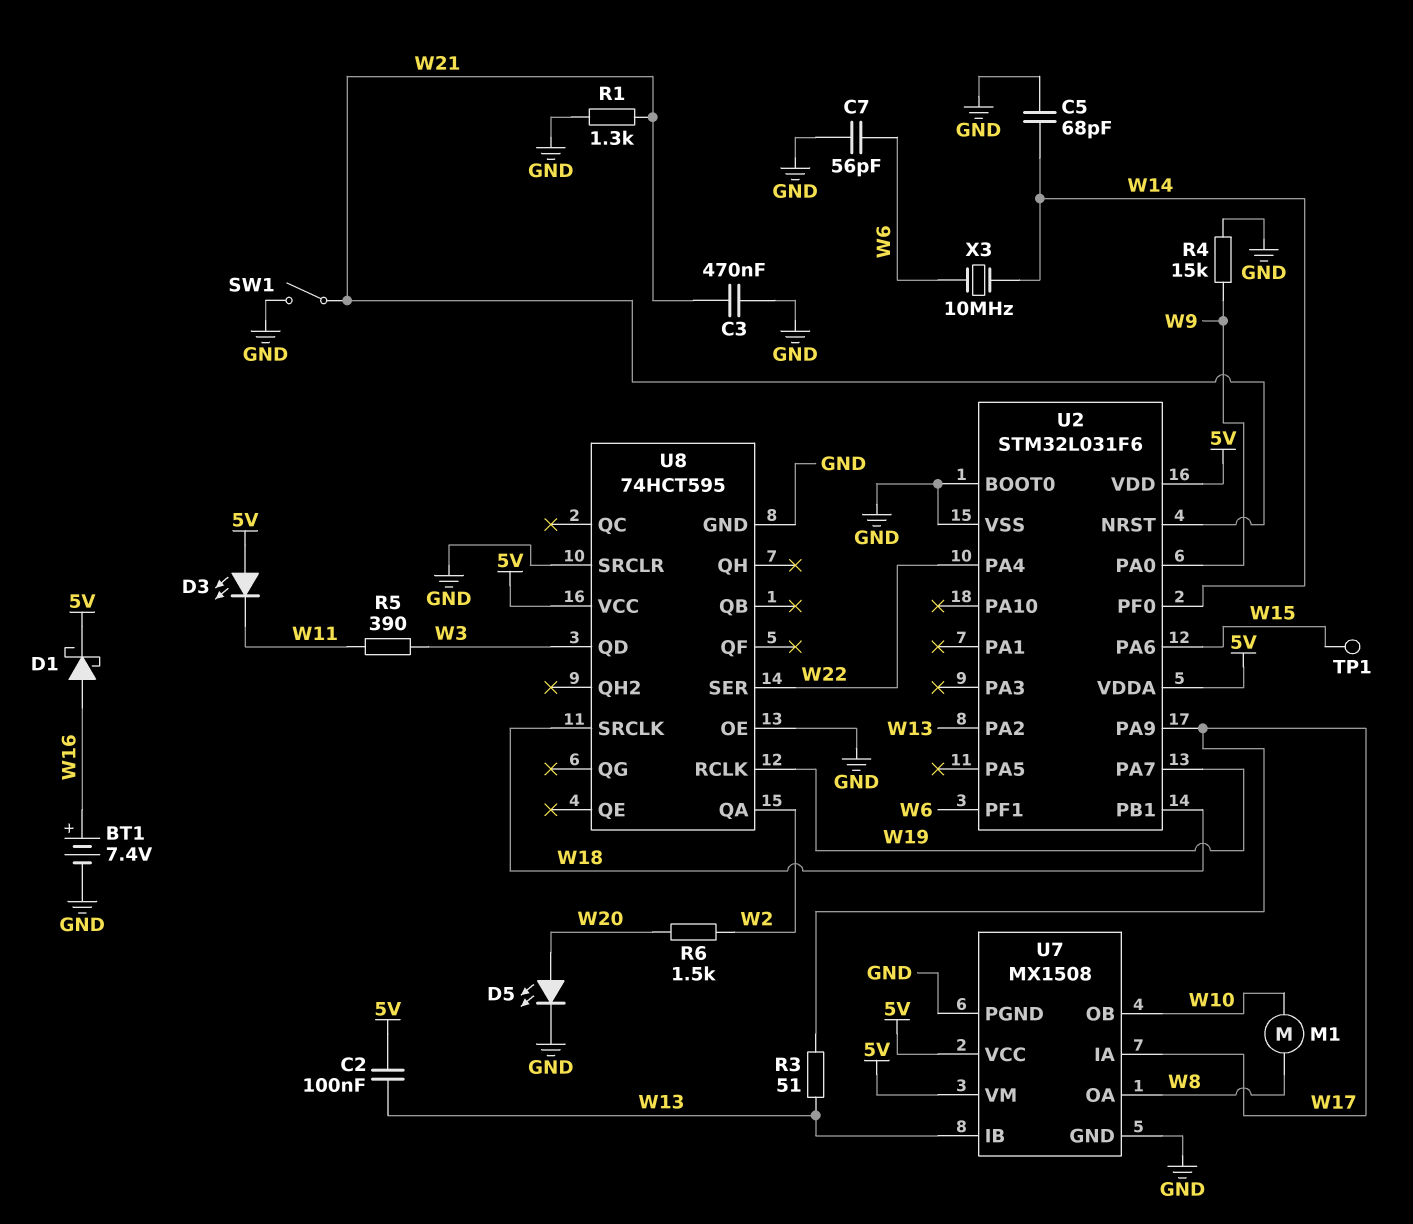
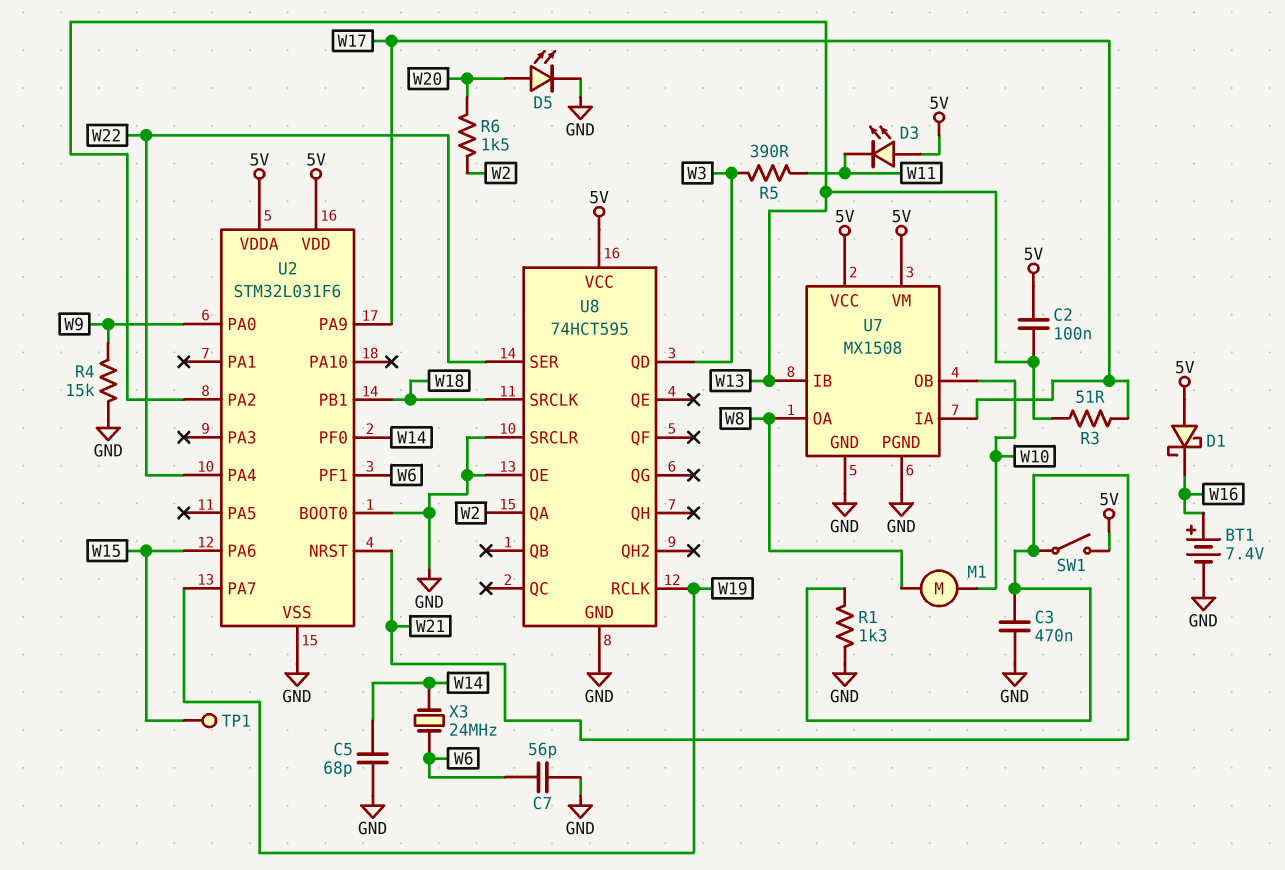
D1: schottky (A W16, K 5V) -> schottky (A 5V, K W16)
SW1: switch (GND, W21) -> switch (5V, W21)
X3: 10MHz (W6, W14) -> 24MHz (W6, W14)

